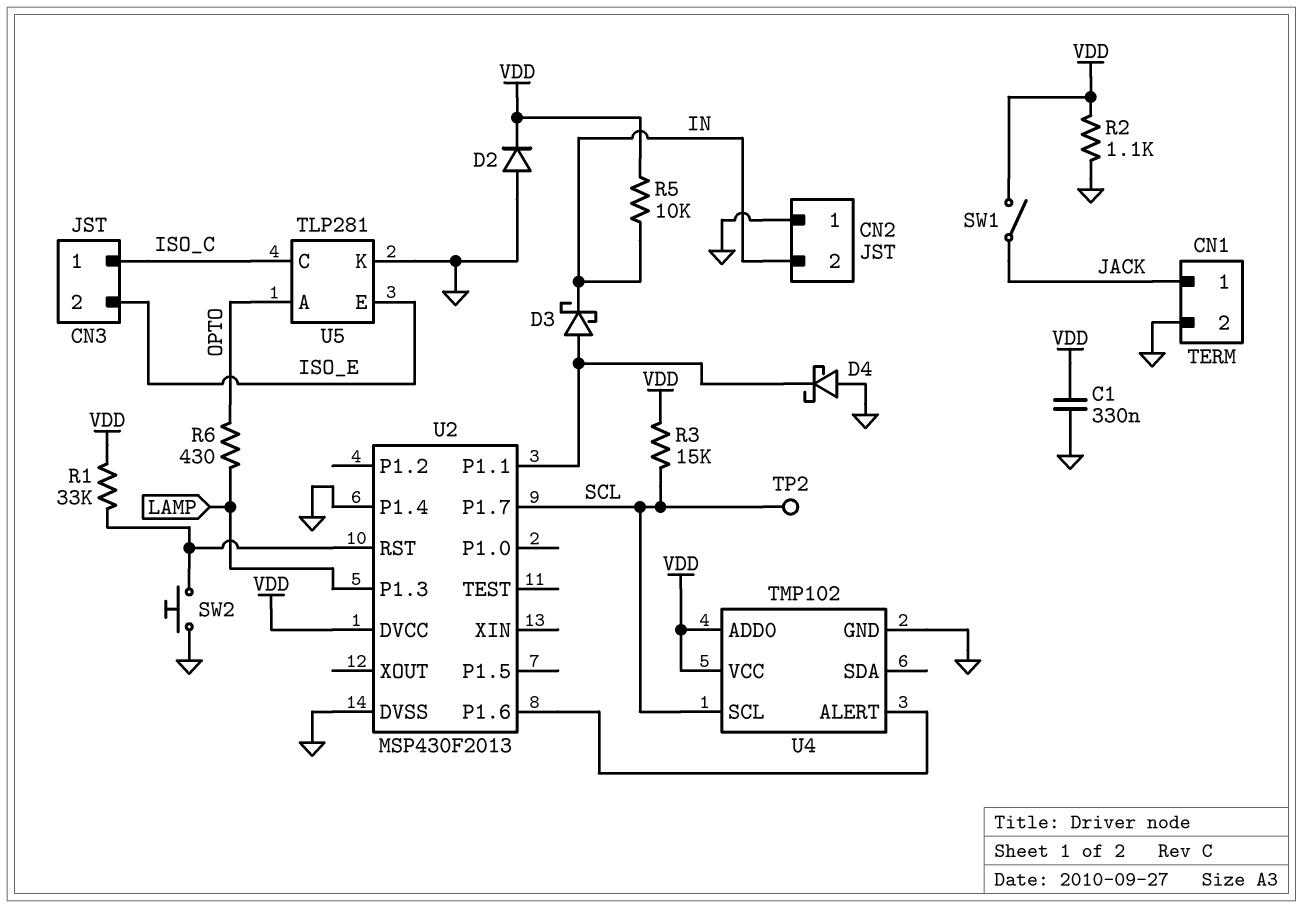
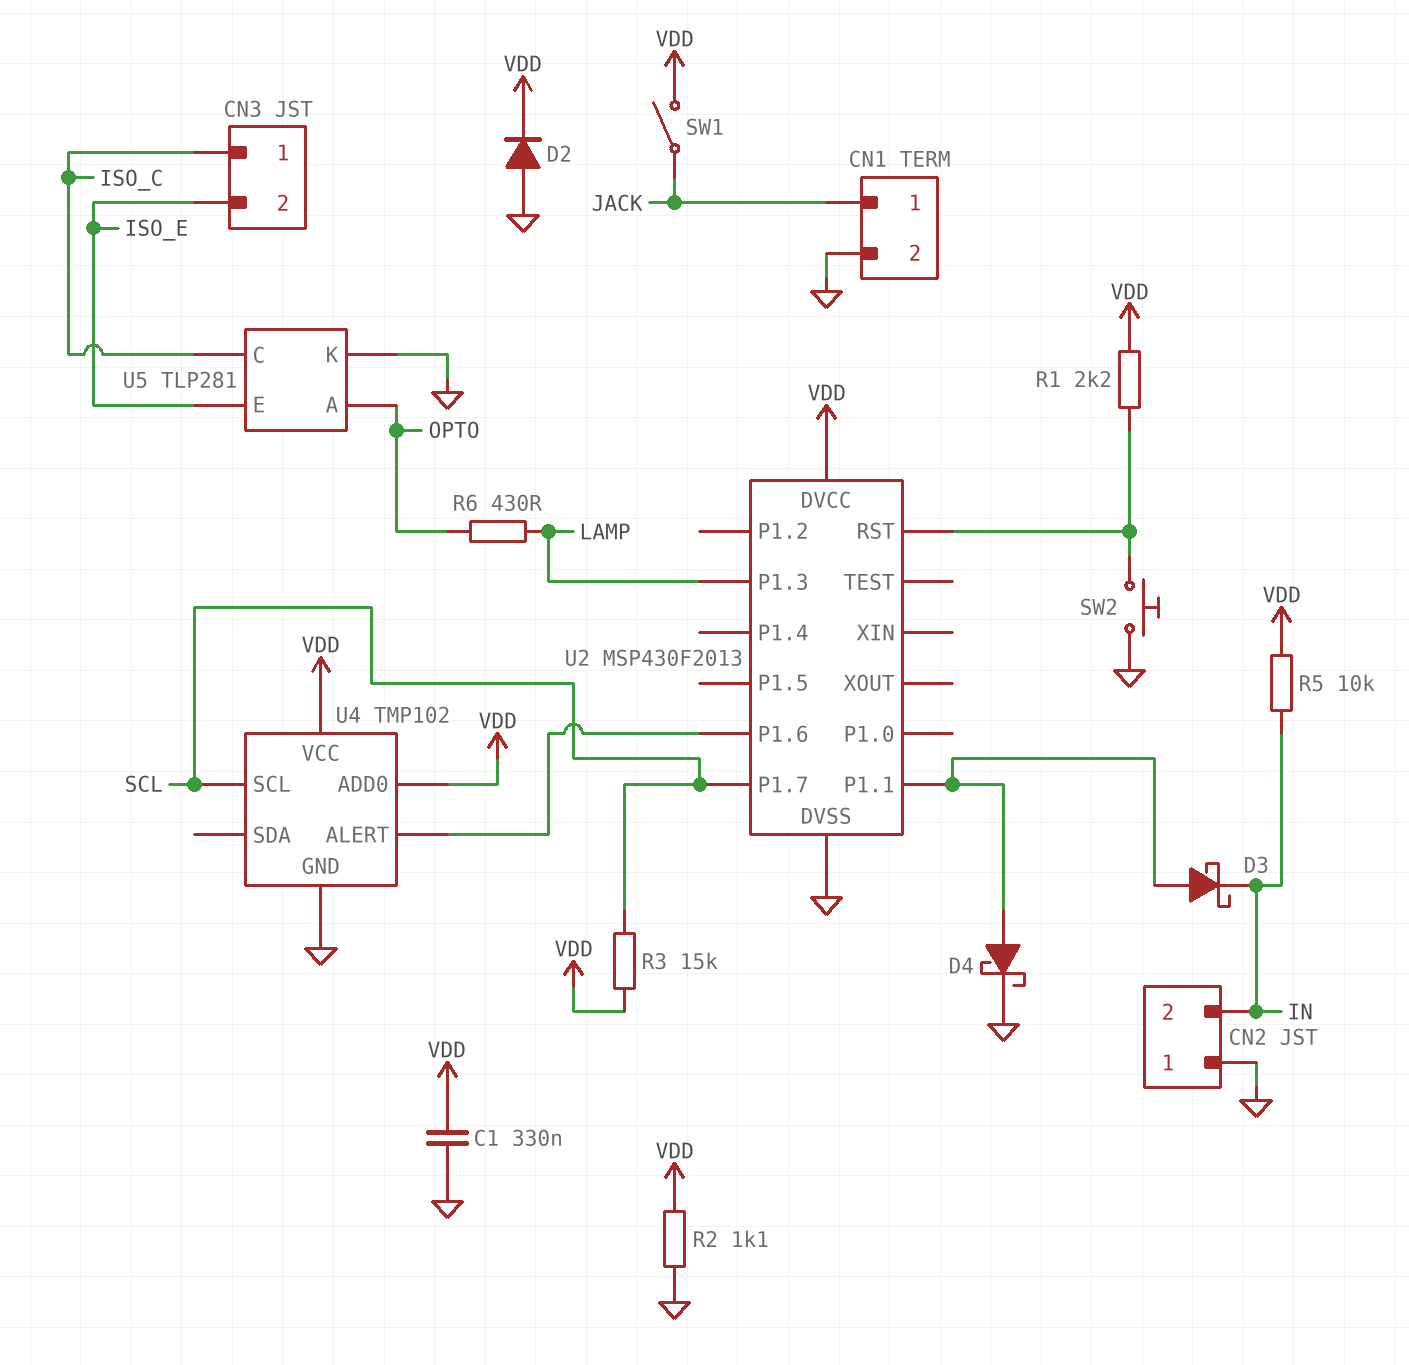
D4: schottky (A GND, K U2/P1.1) -> schottky (A U2/P1.1, K GND)
R1: 33k (U2/RST, VDD) -> 2.2k (U2/RST, VDD)
TP2: test point (SCL) -> none
U2 pin P1.4: GND -> none

